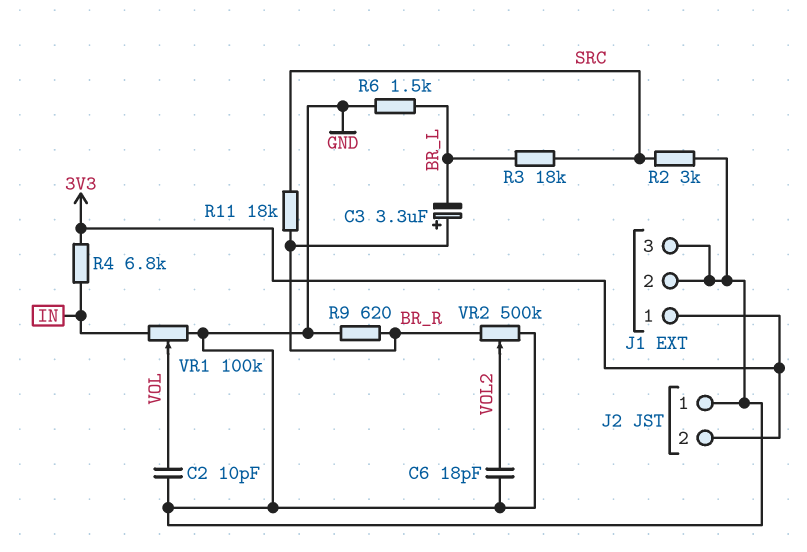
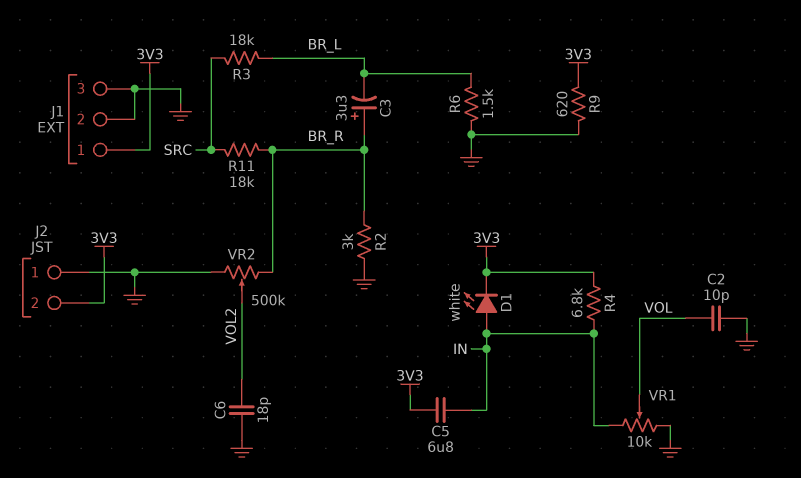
C5: none -> 6.8uF (3V3, IN)
D1: none -> LED white (A IN, K 3V3)
R2: 3k (GND, SRC) -> 3k (BR_R, GND)
R9: 620 (BR_R, GND) -> 620 (3V3, GND)
VR1: 100k (GND, IN, wiper VOL) -> 10k (GND, IN, wiper VOL)

